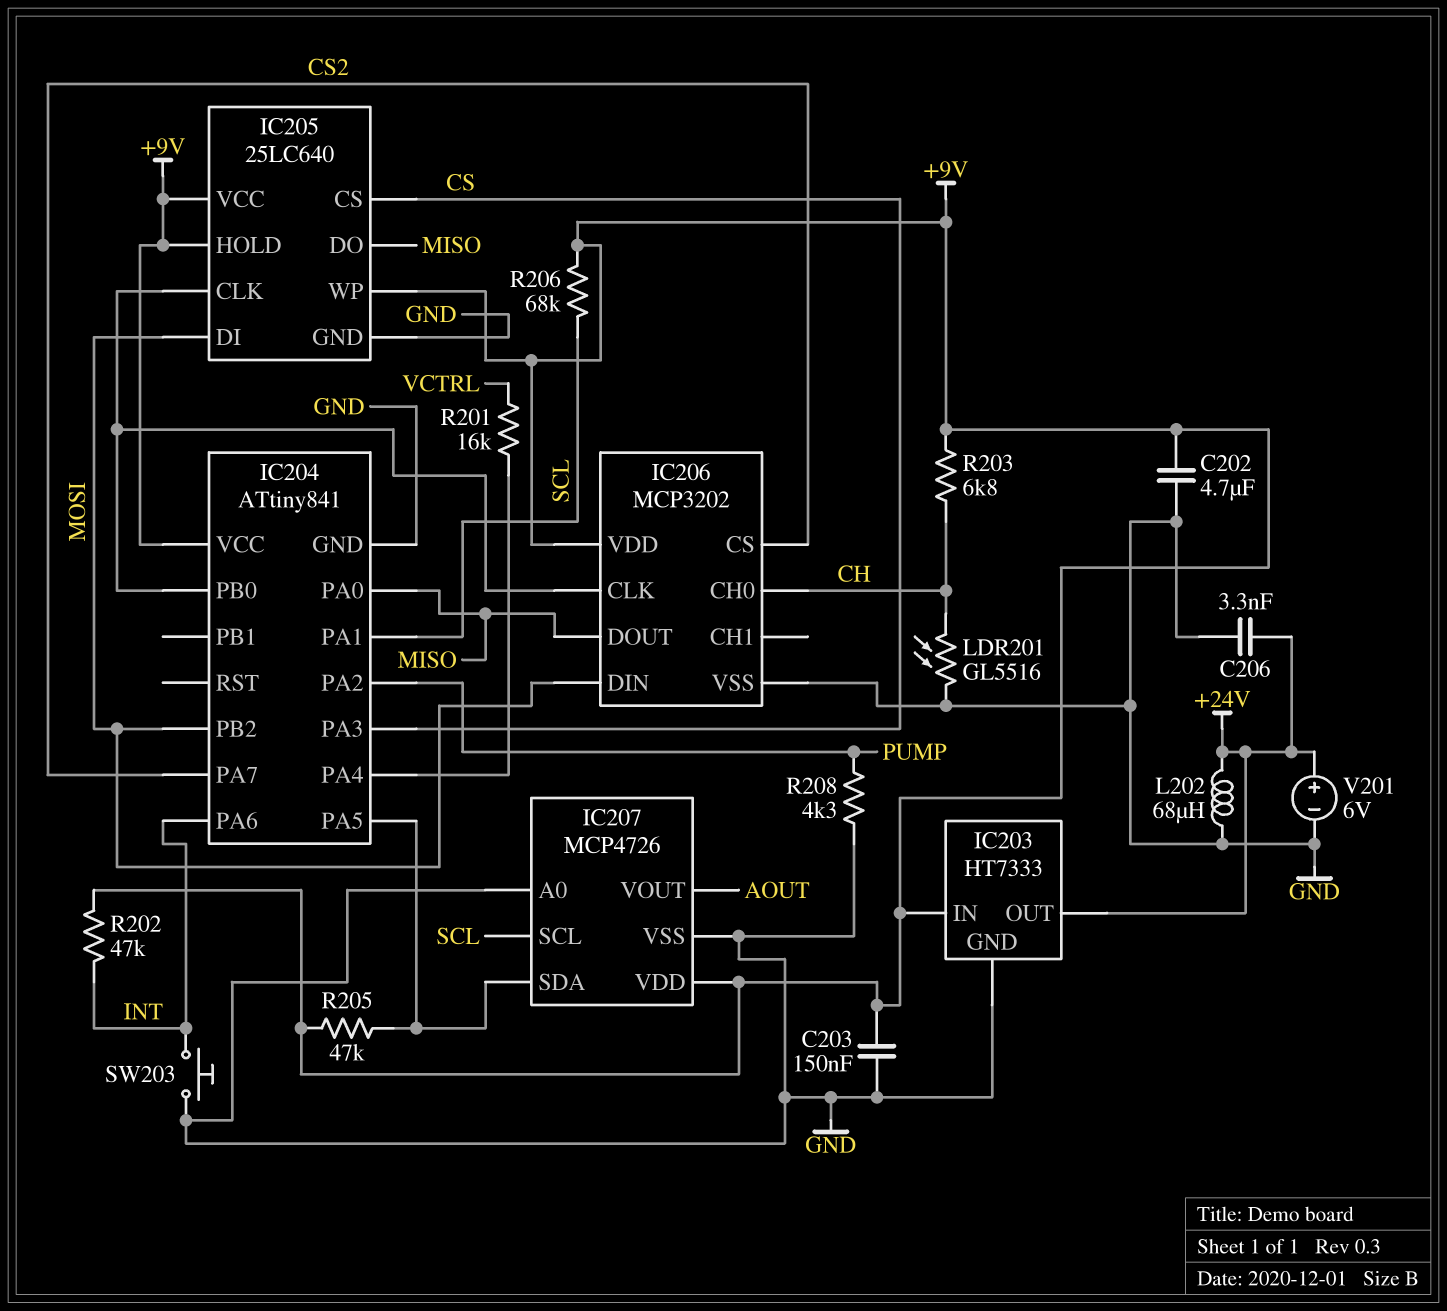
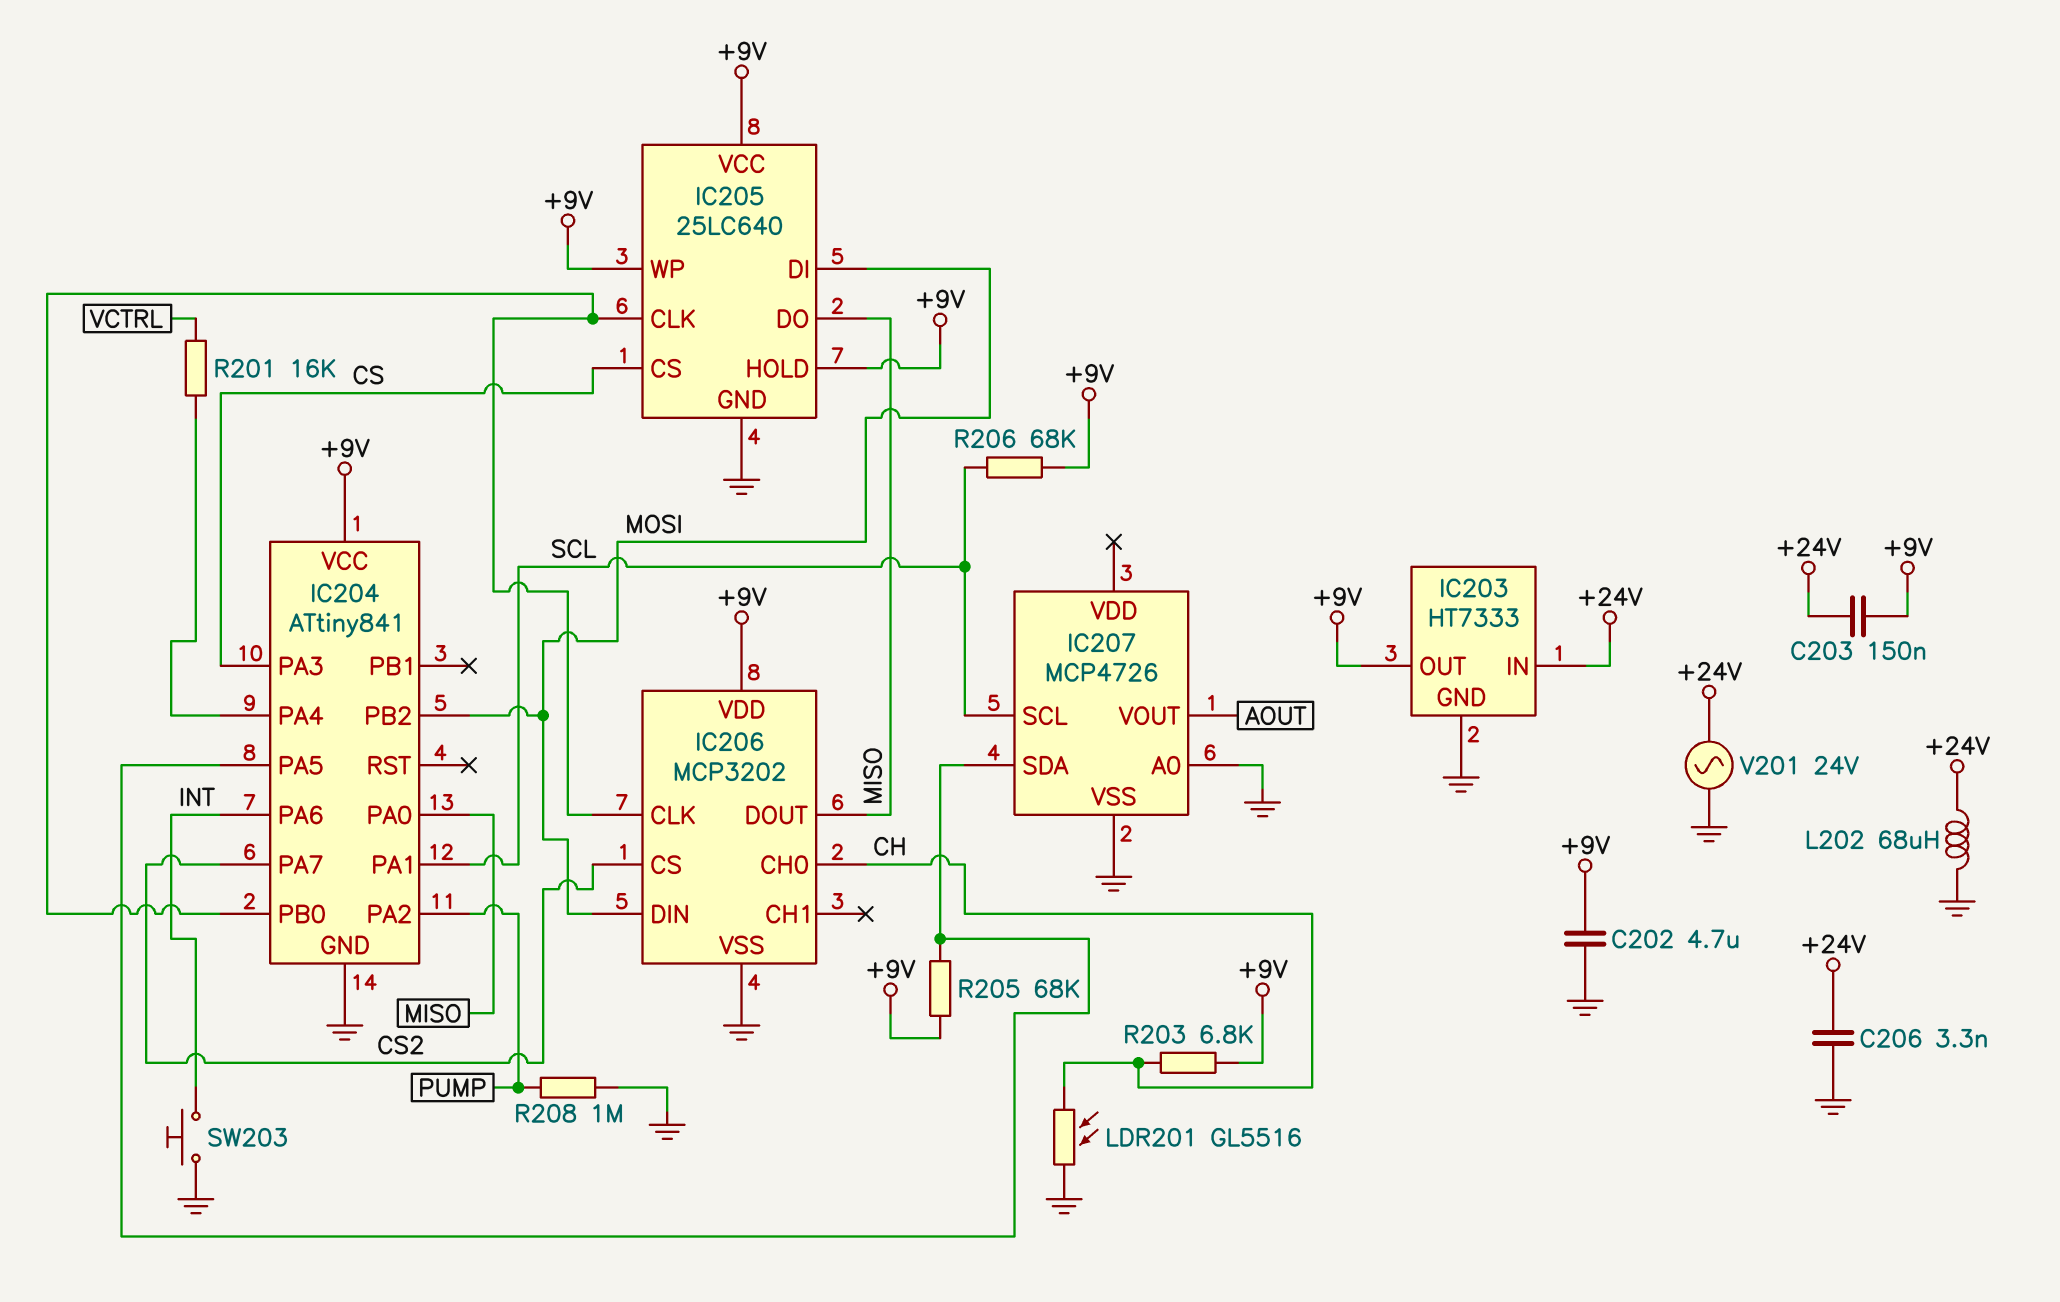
C203: 150nF (+9V, GND) -> 150nF (+9V, +24V)
IC203 pin IN: +9V -> +24V
IC203 pin OUT: +24V -> +9V
IC207 pin VDD: +9V -> none
R202: 47k (+9V, INT) -> none
R205: 47k (+9V, IC204/PA5) -> 68k (+9V, IC204/PA5)
R208: 4.3k (GND, PUMP) -> 1M (GND, PUMP)
V201: 6V (plus +24V, minus GND) -> AC 24V (+24V, GND)

